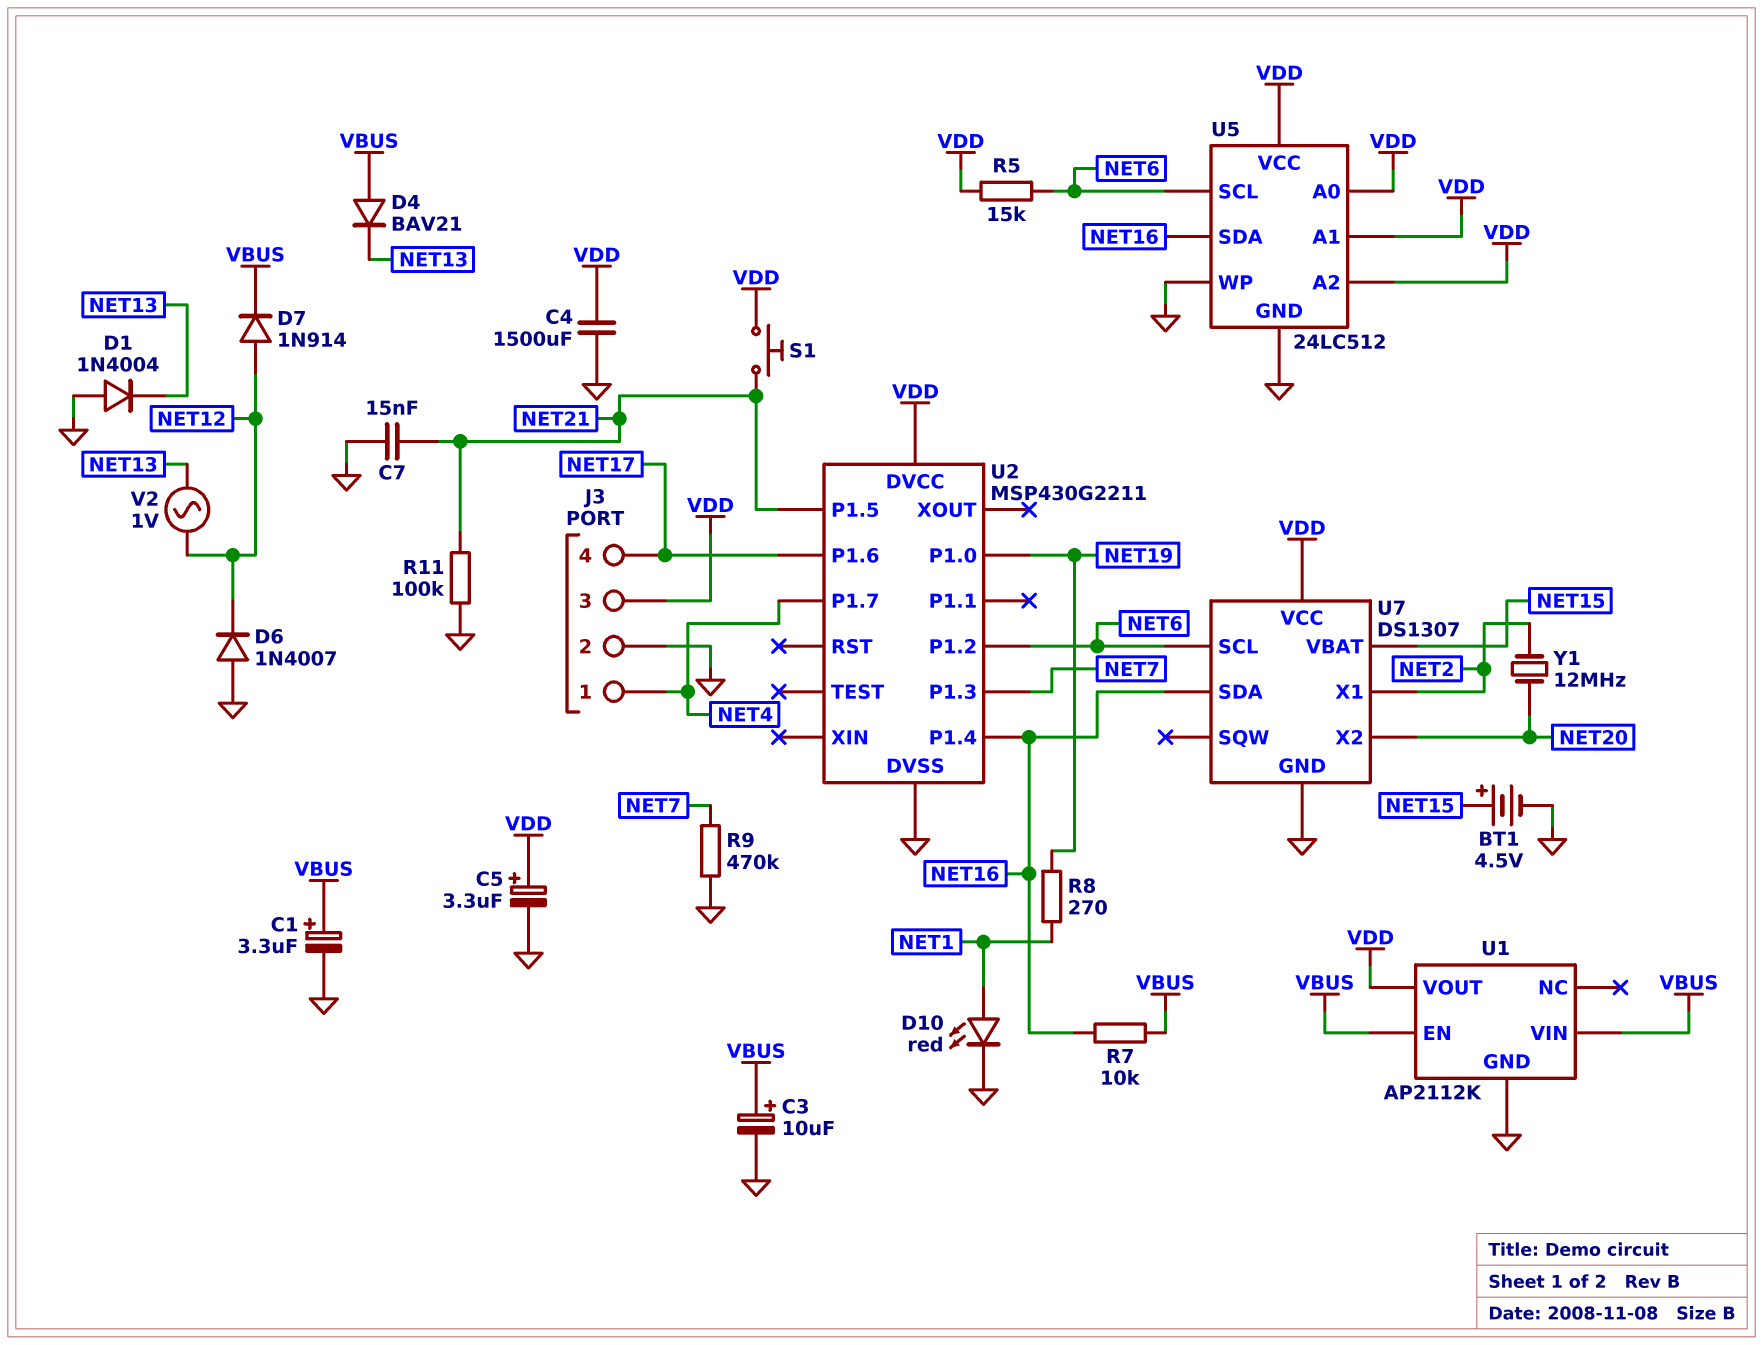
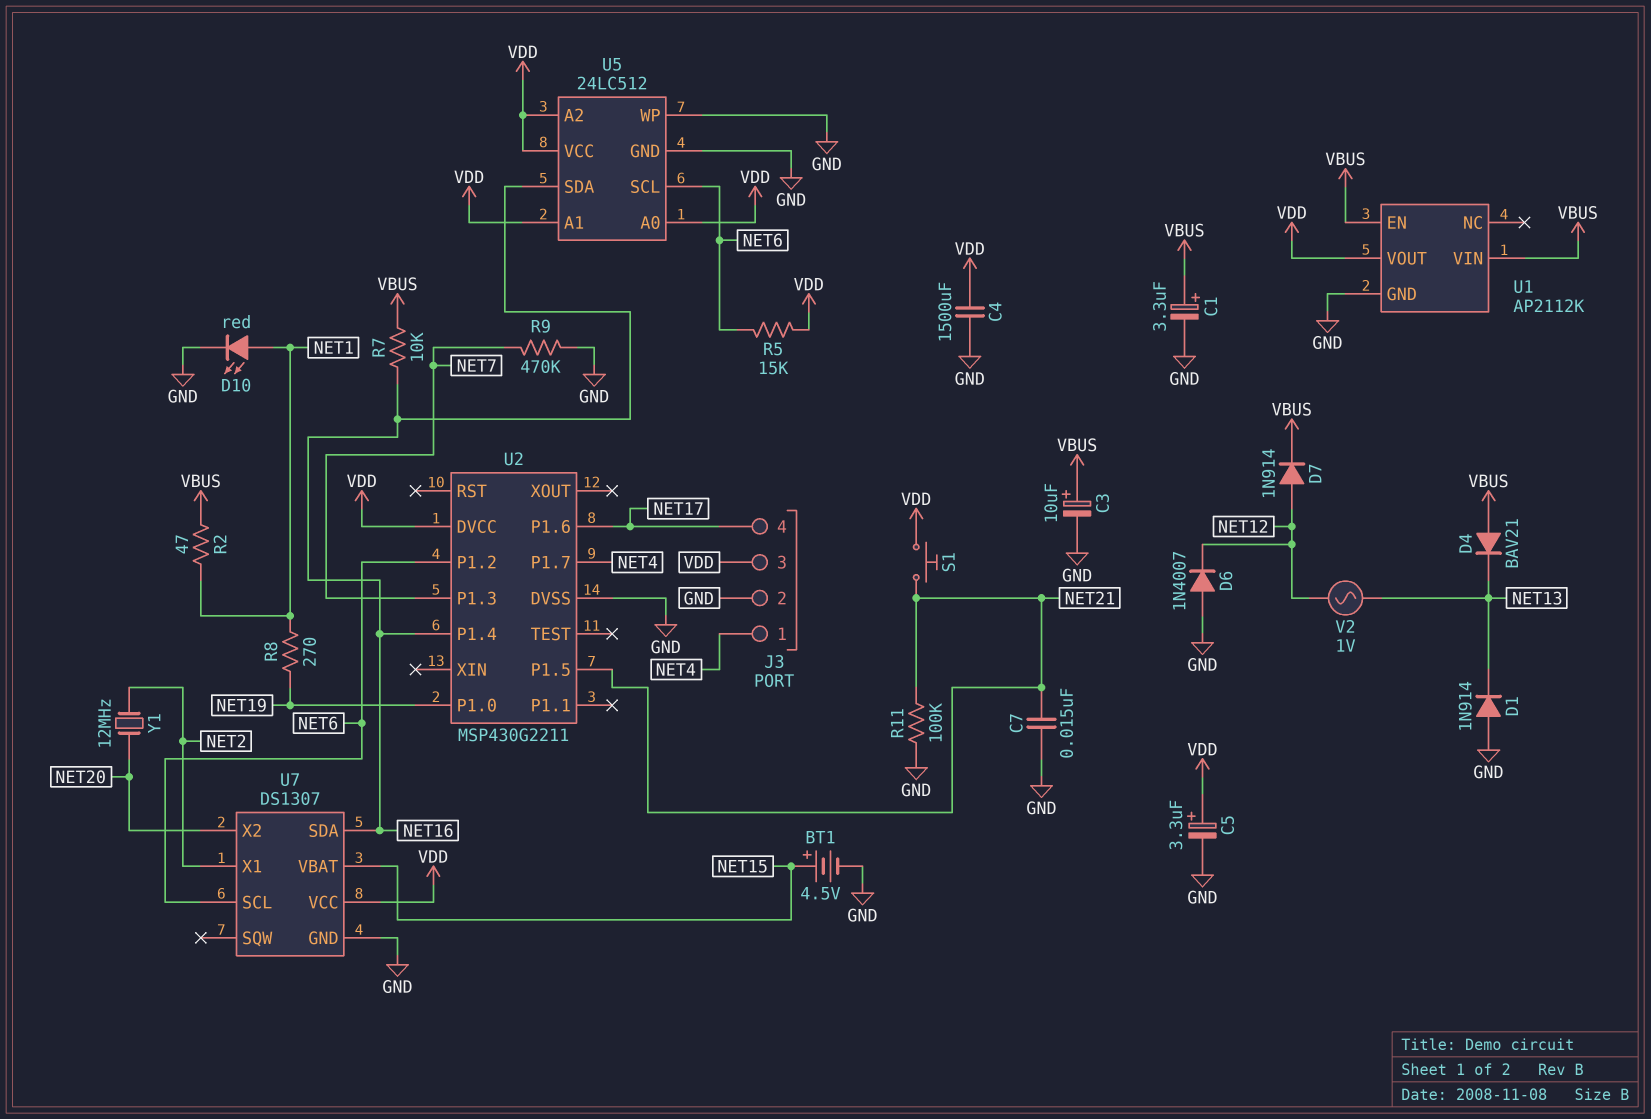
D1: diode 1N4004 (A GND, K NET13) -> diode 1N914 (A GND, K NET13)
R2: none -> 47 (NET1, VBUS)

